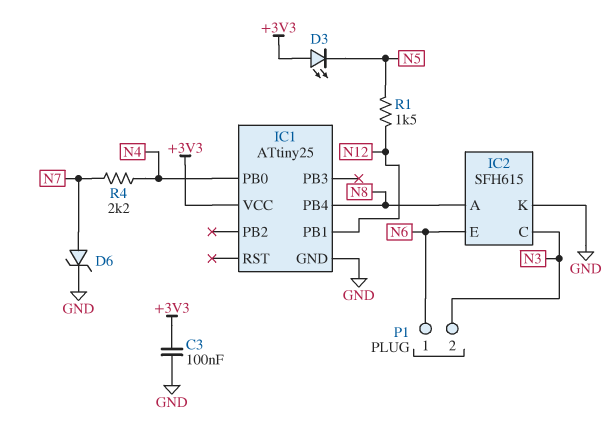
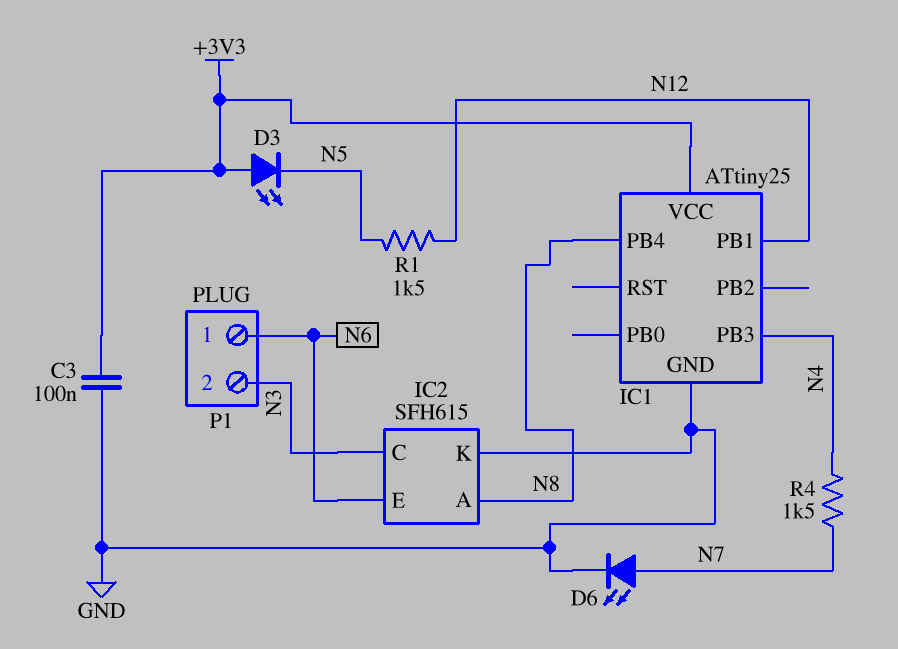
D6: zener (A N7, K GND) -> LED (A N7, K GND)
IC1 pin PB0: N4 -> none
IC1 pin PB3: none -> N4
R4: 2.2k (N4, N7) -> 1.5k (N4, N7)

